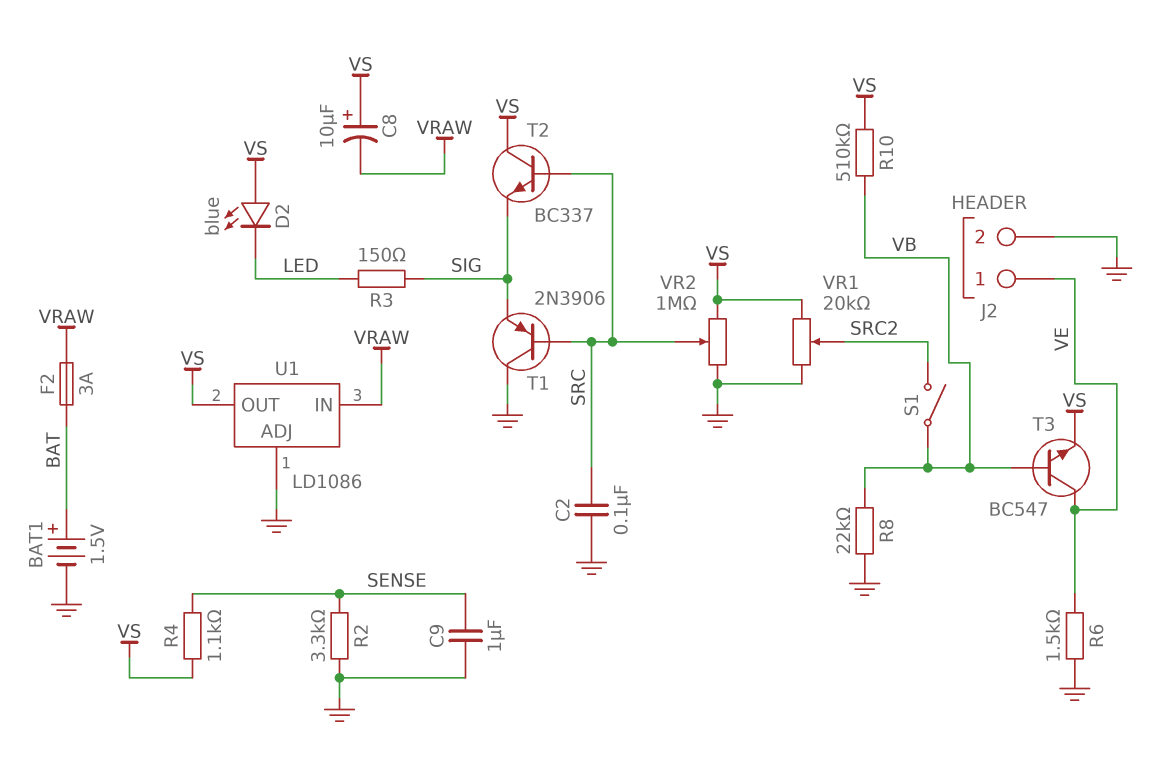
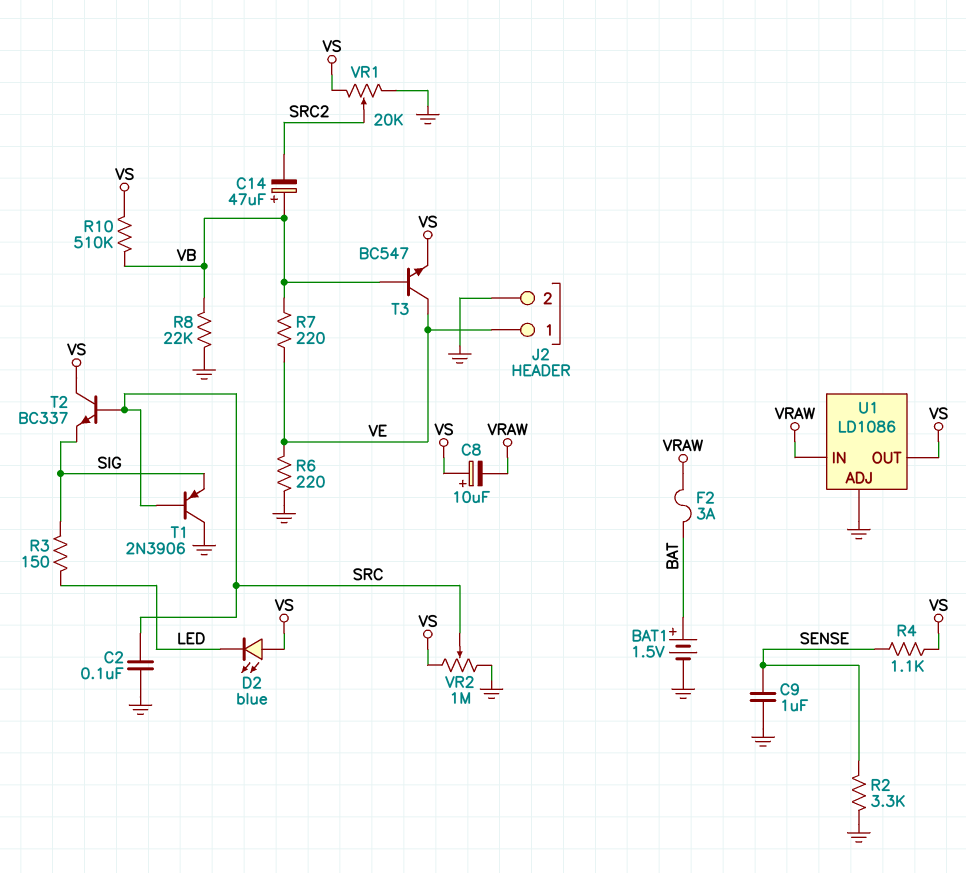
C14: none -> 47uF (plus VB, minus SRC2)
R6: 1.5k (GND, VE) -> 220 (GND, VE)
R7: none -> 220 (VB, VE)
S1: switch (SRC2, VB) -> none

